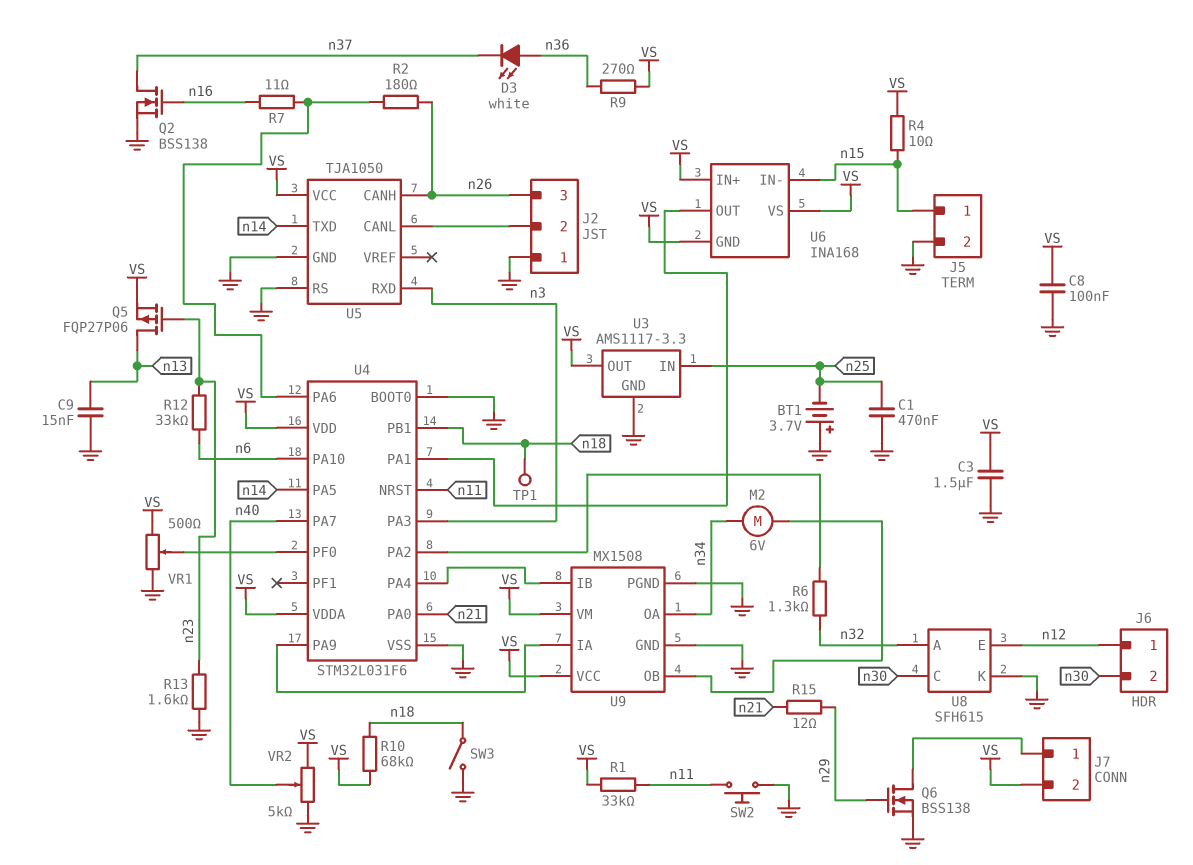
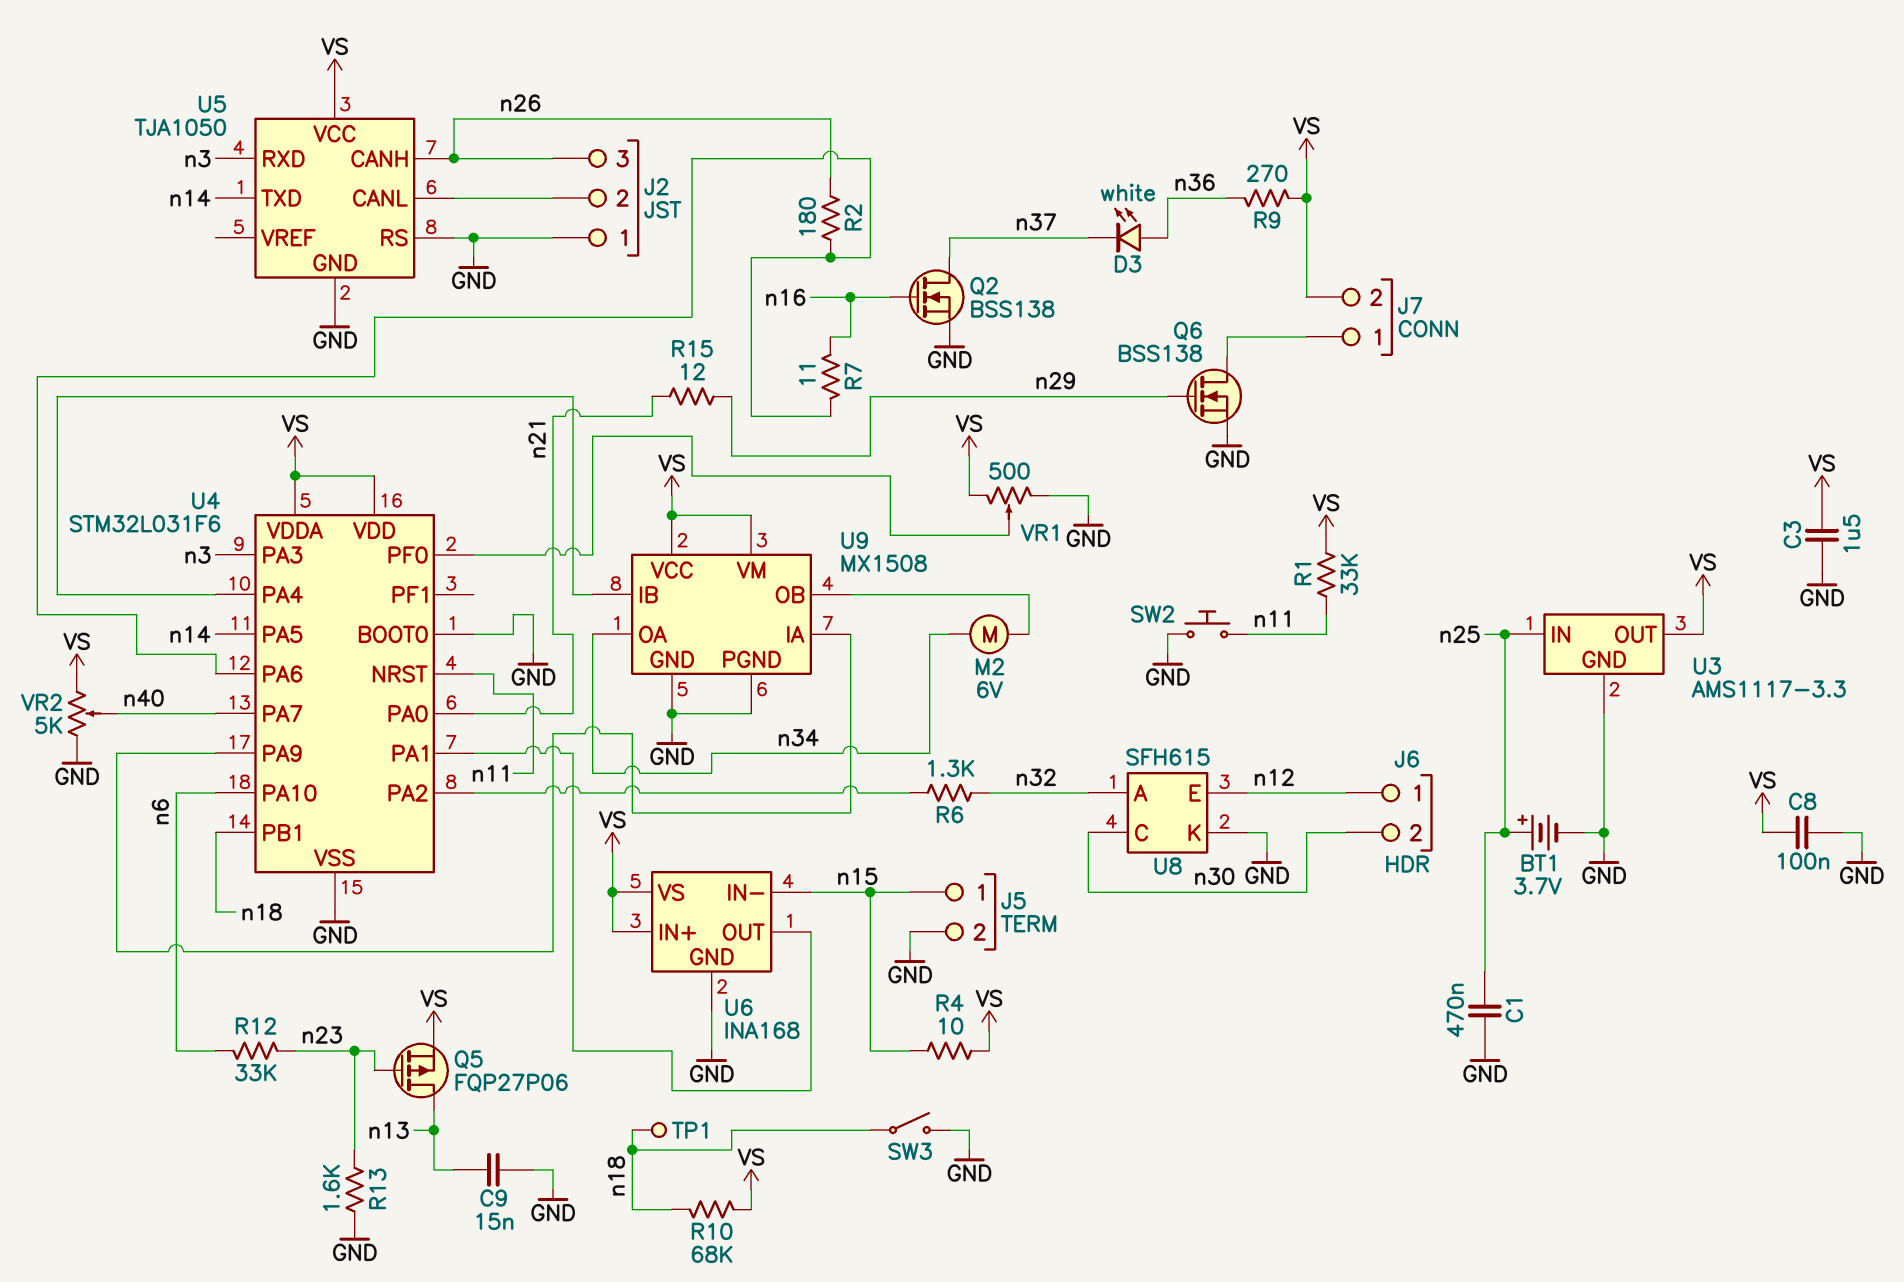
BT1: 3.7V (plus GND, minus n25) -> 3.7V (plus n25, minus GND)
U6 pin GND: VS -> GND

